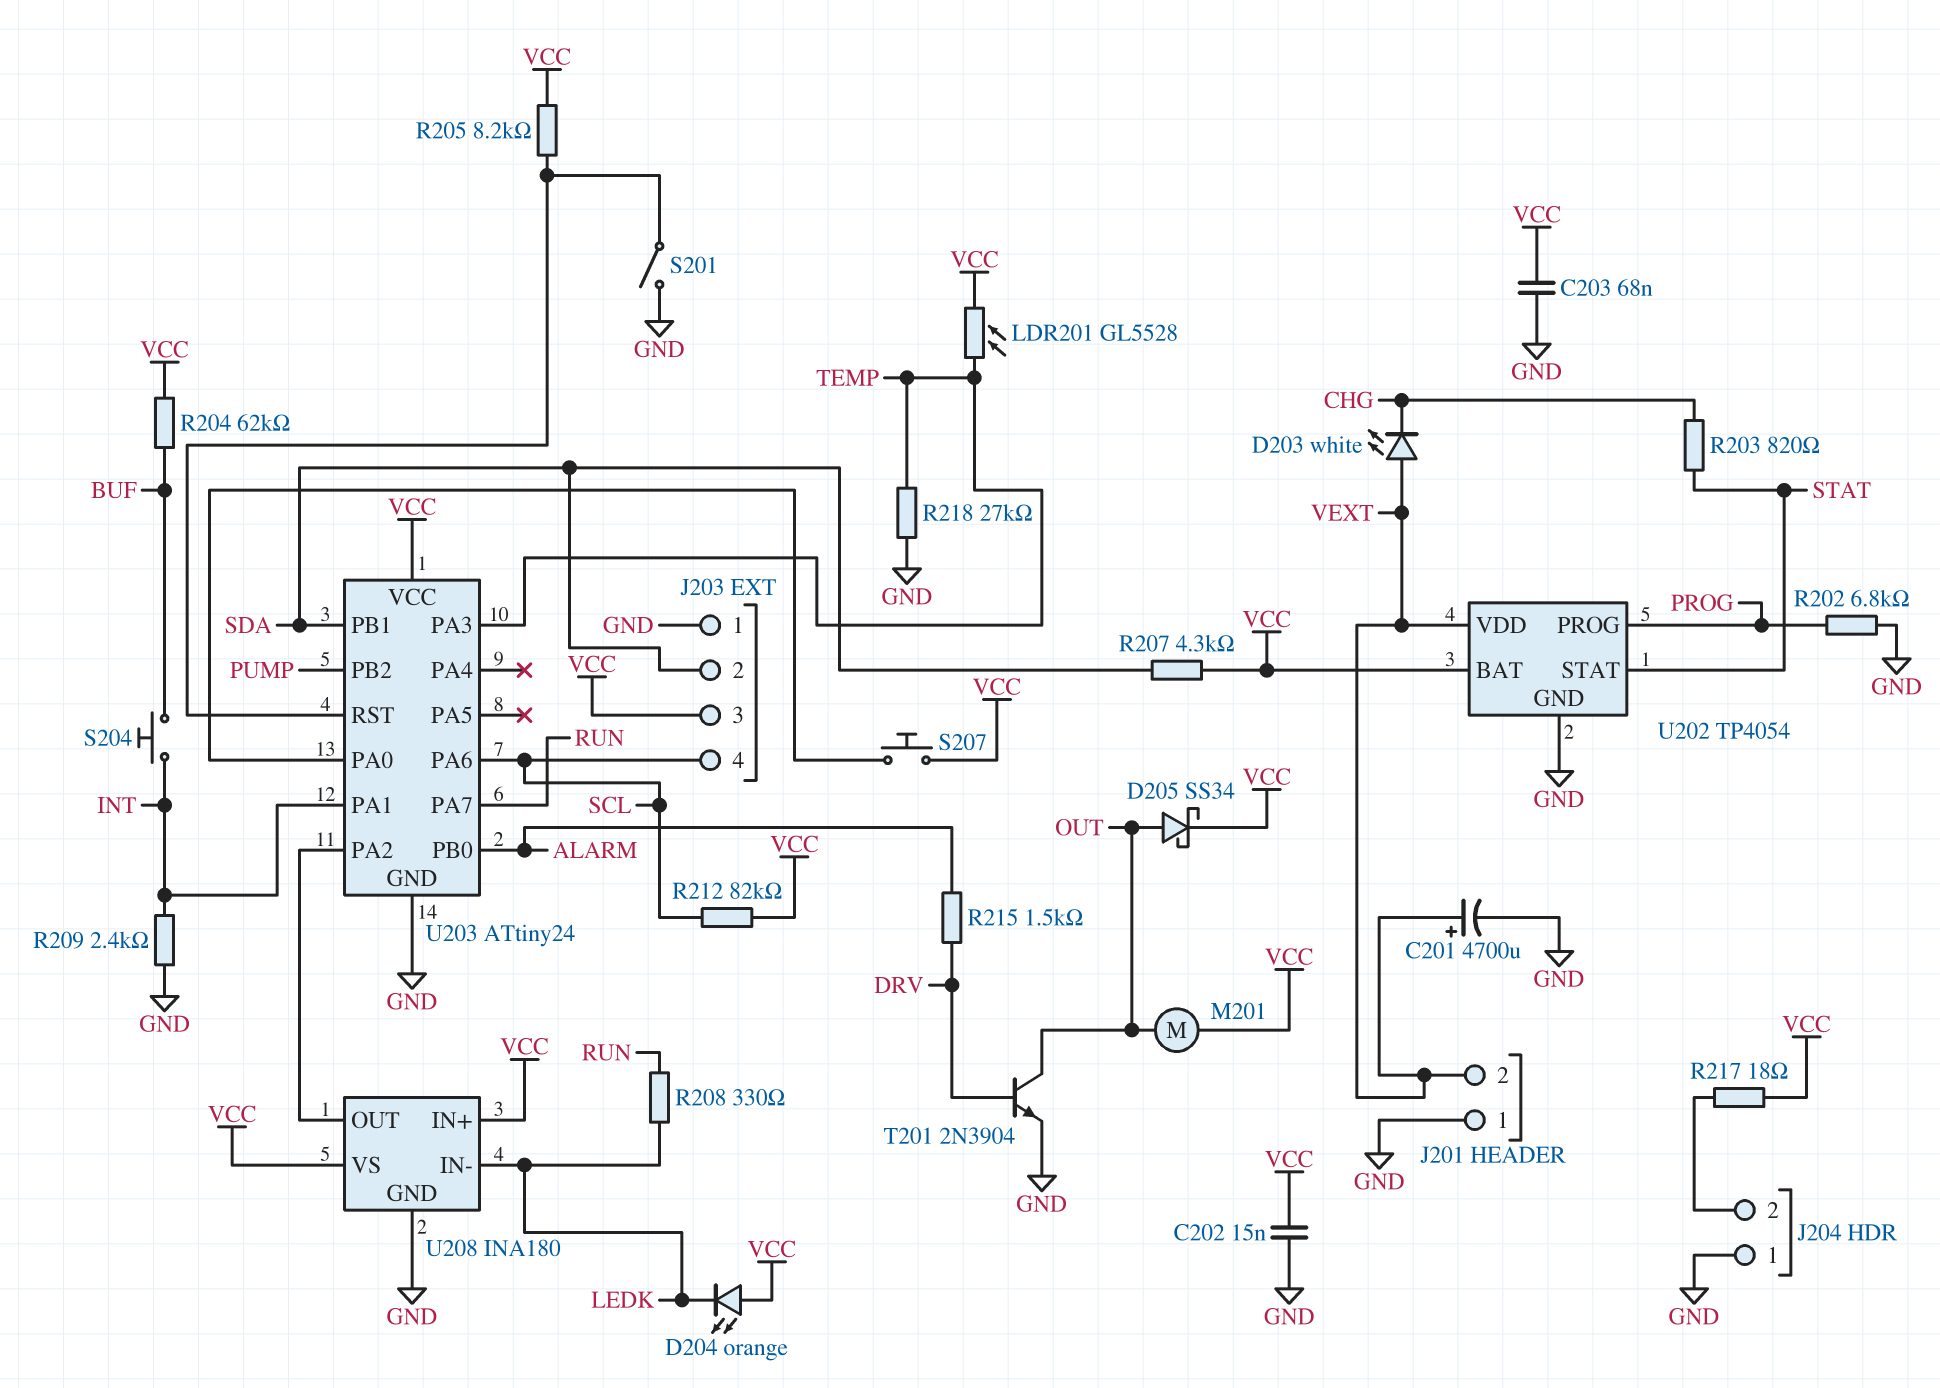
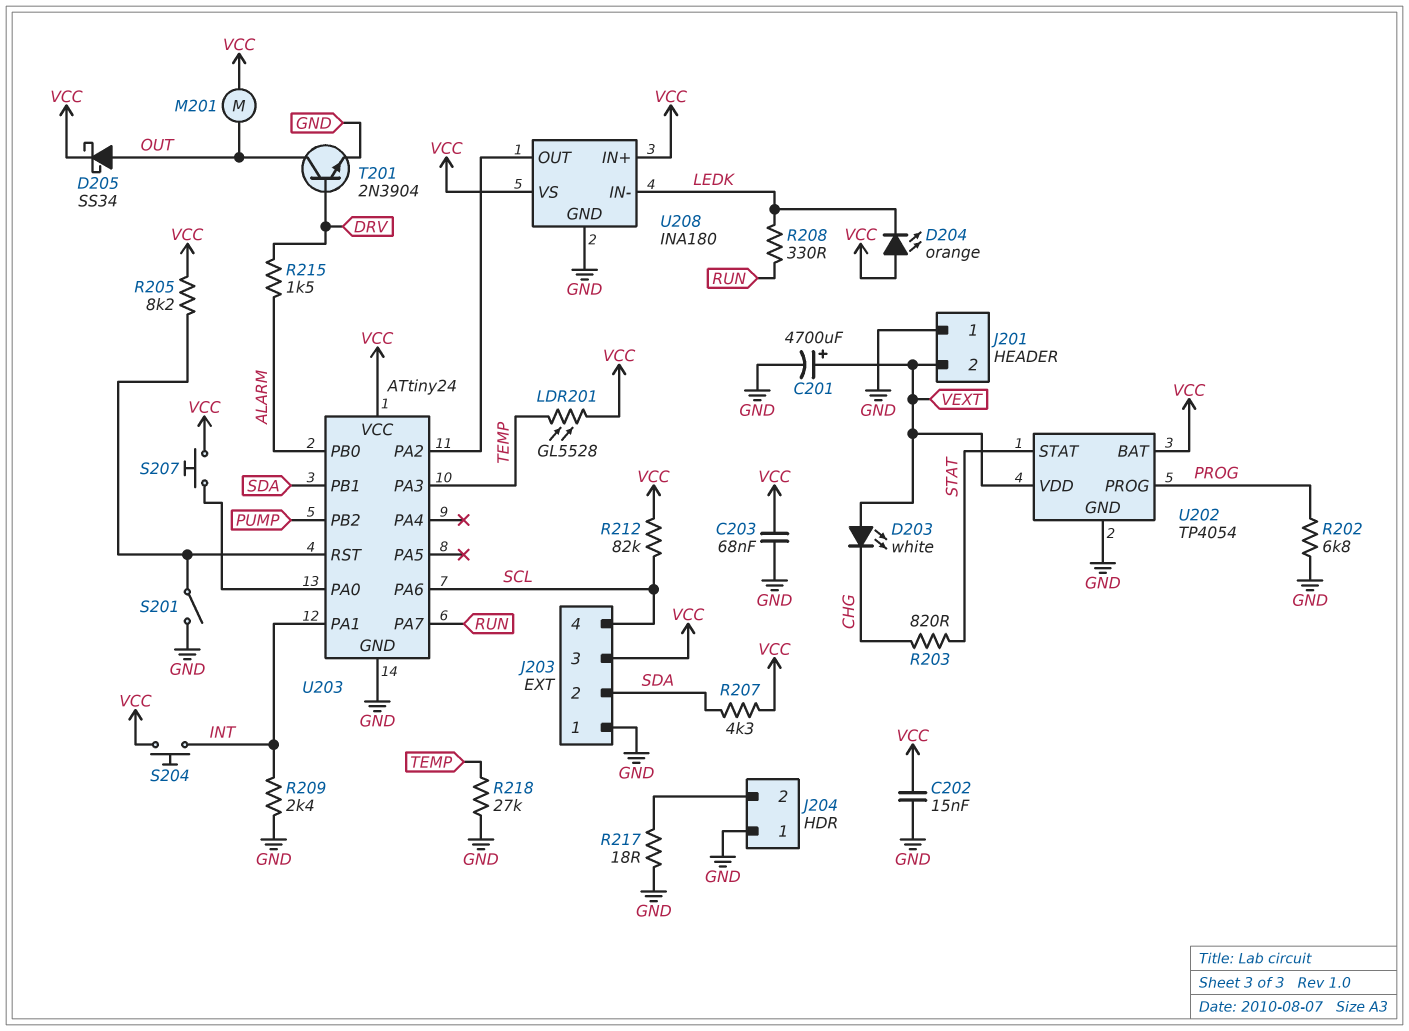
R204: 62k (BUF, VCC) -> none
R217: 18 (J204/2, VCC) -> 18 (GND, J204/2)
S204: button (BUF, INT) -> button (INT, VCC)

